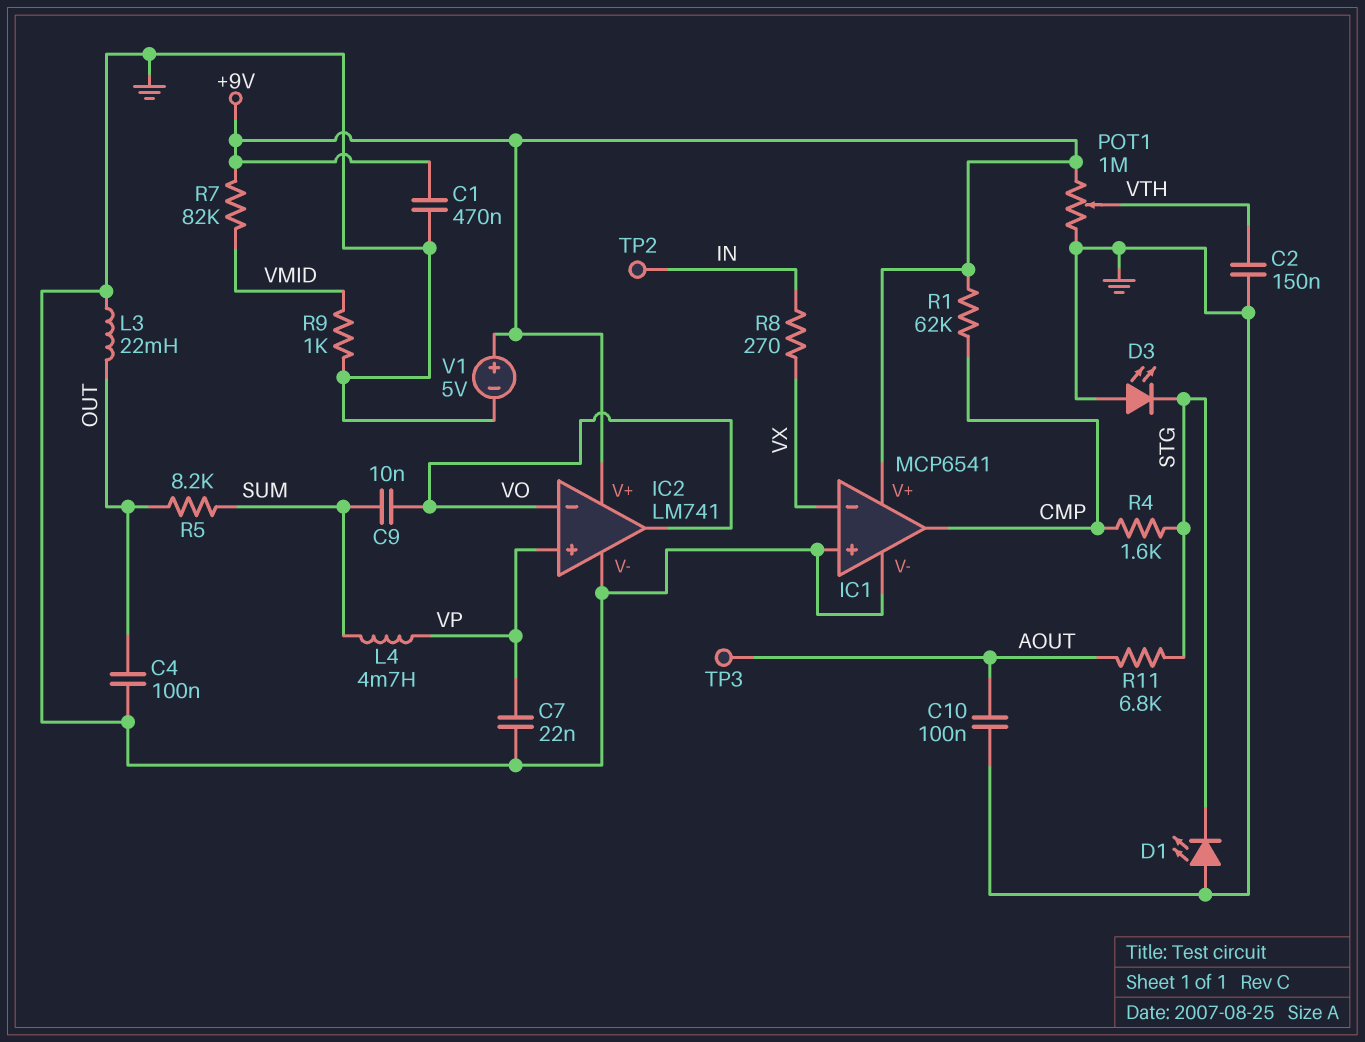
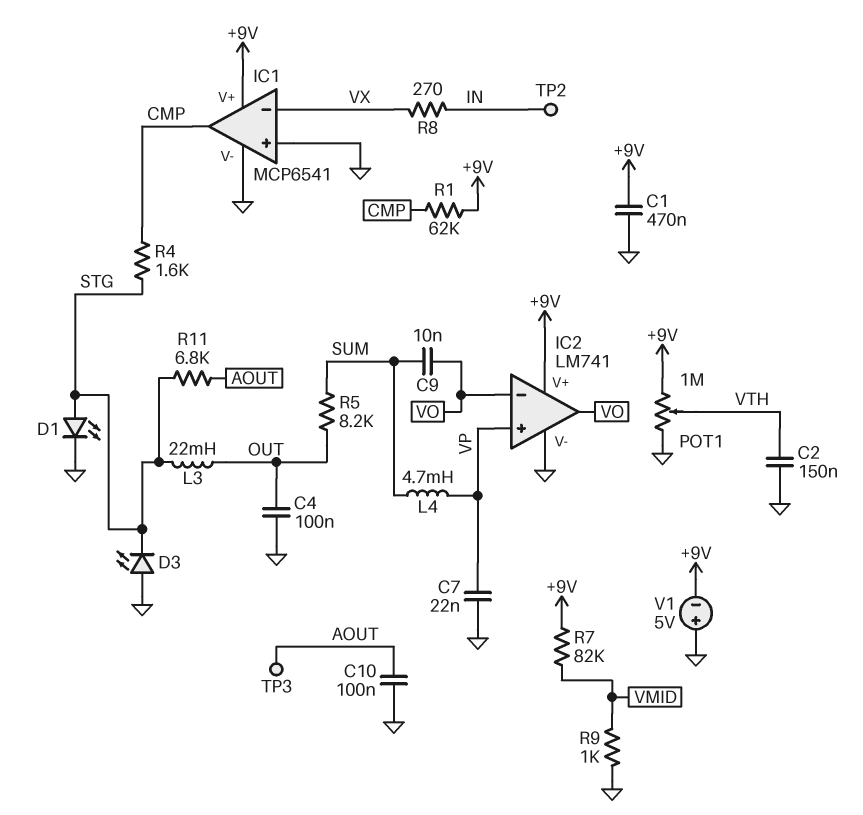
D1: LED (A GND, K STG) -> LED (A STG, K GND)
L3: 22mH (GND, OUT) -> 22mH (OUT, STG)
V1: 5V (plus +9V, minus GND) -> 5V (plus GND, minus +9V)

